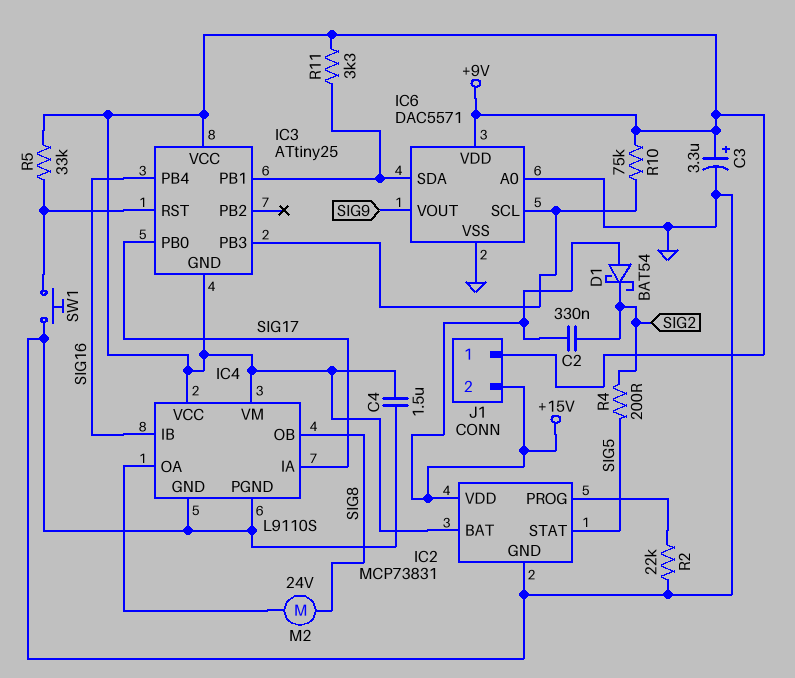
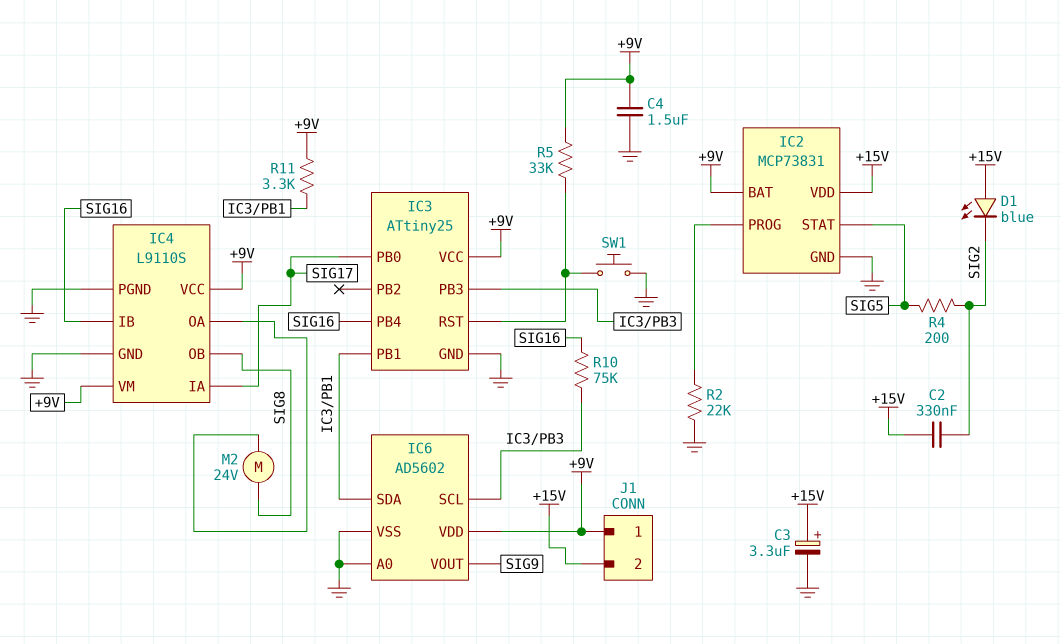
C3: 3.3uF (plus +9V, minus GND) -> 3.3uF (plus +15V, minus GND)
D1: schottky BAT54 (A +15V, K SIG2) -> LED blue (A +15V, K SIG2)
IC3 pin GND: +9V -> GND
IC6: DAC5571 -> AD5602
R10: 75k (+9V, IC3/PB3) -> 75k (IC3/PB3, SIG16)

